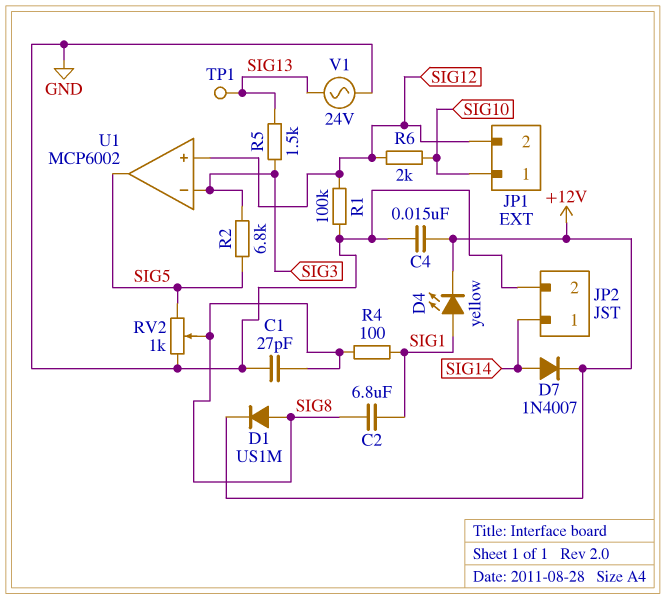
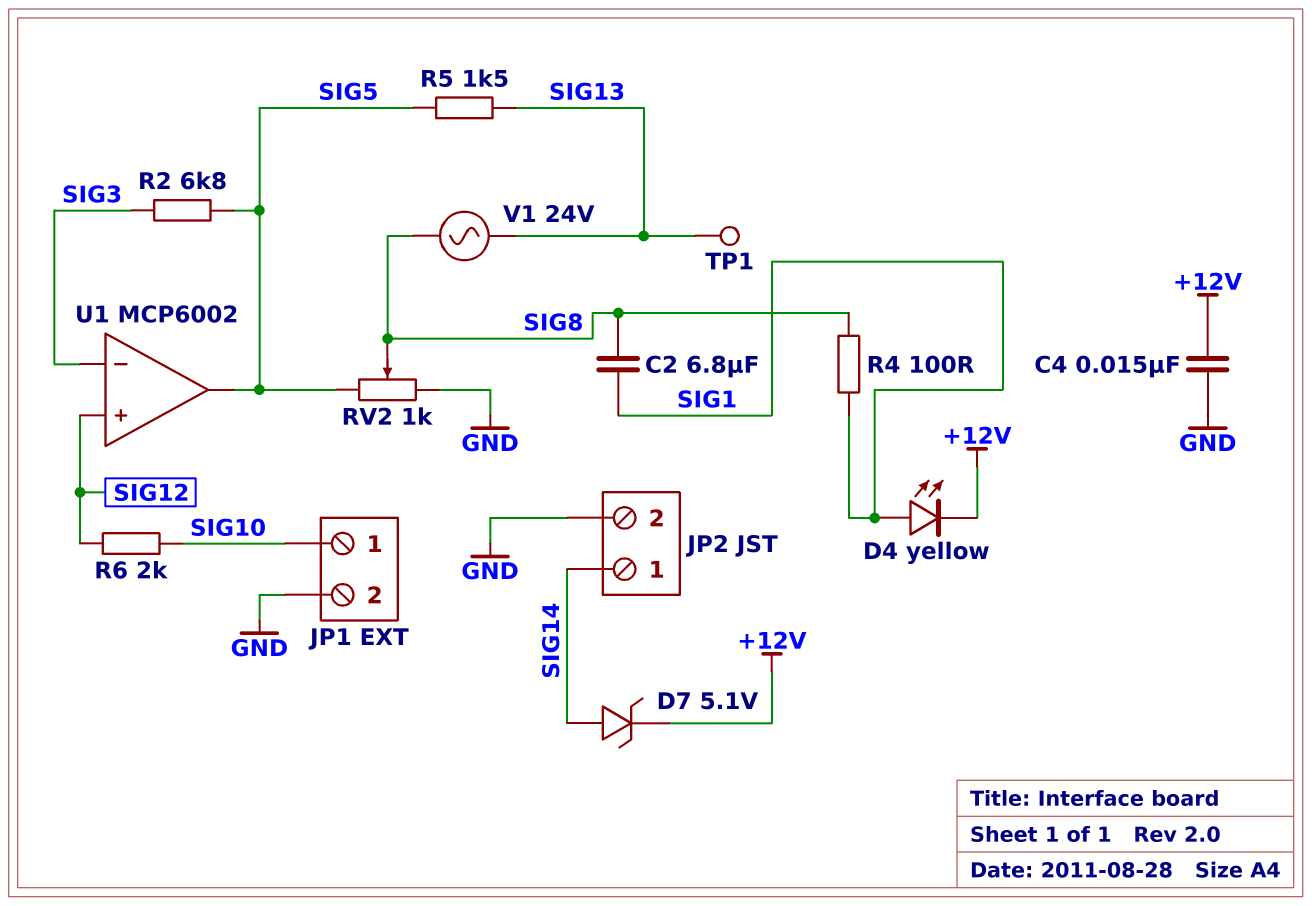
C1: 27pF (GND, SIG8) -> none
D1: diode US1M (A SIG8, K +12V) -> none
D7: diode 1N4007 (A SIG14, K +12V) -> zener 5.1V (A SIG14, K +12V)
JP1 pin 2: SIG12 -> GND
R1: 100k (GND, SIG12) -> none
R5: 1.5k (SIG3, SIG13) -> 1.5k (SIG5, SIG13)
V1: AC 24V (GND, SIG13) -> AC 24V (SIG8, SIG13)

